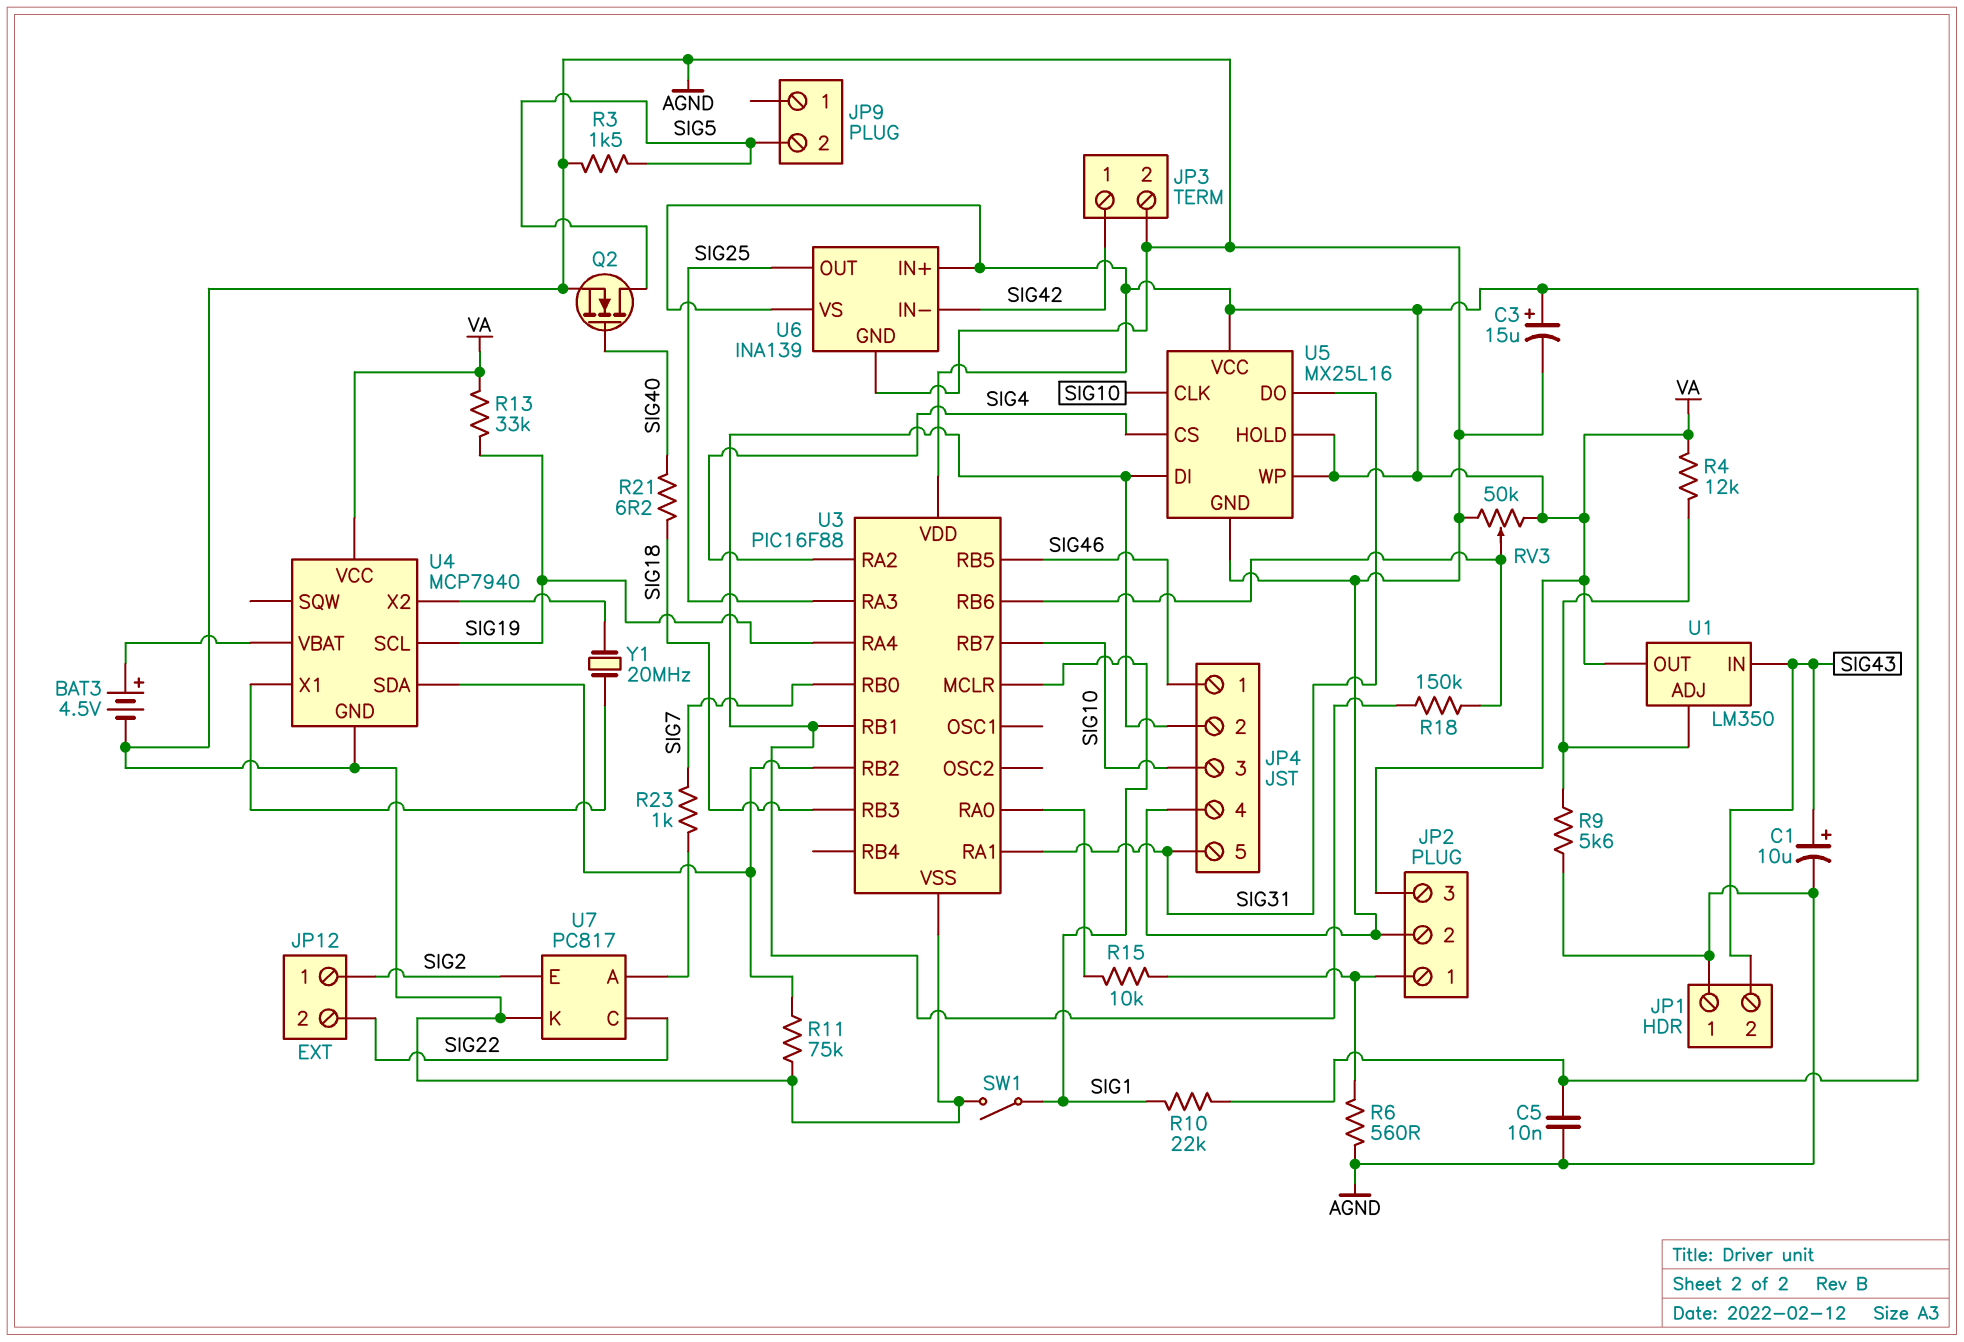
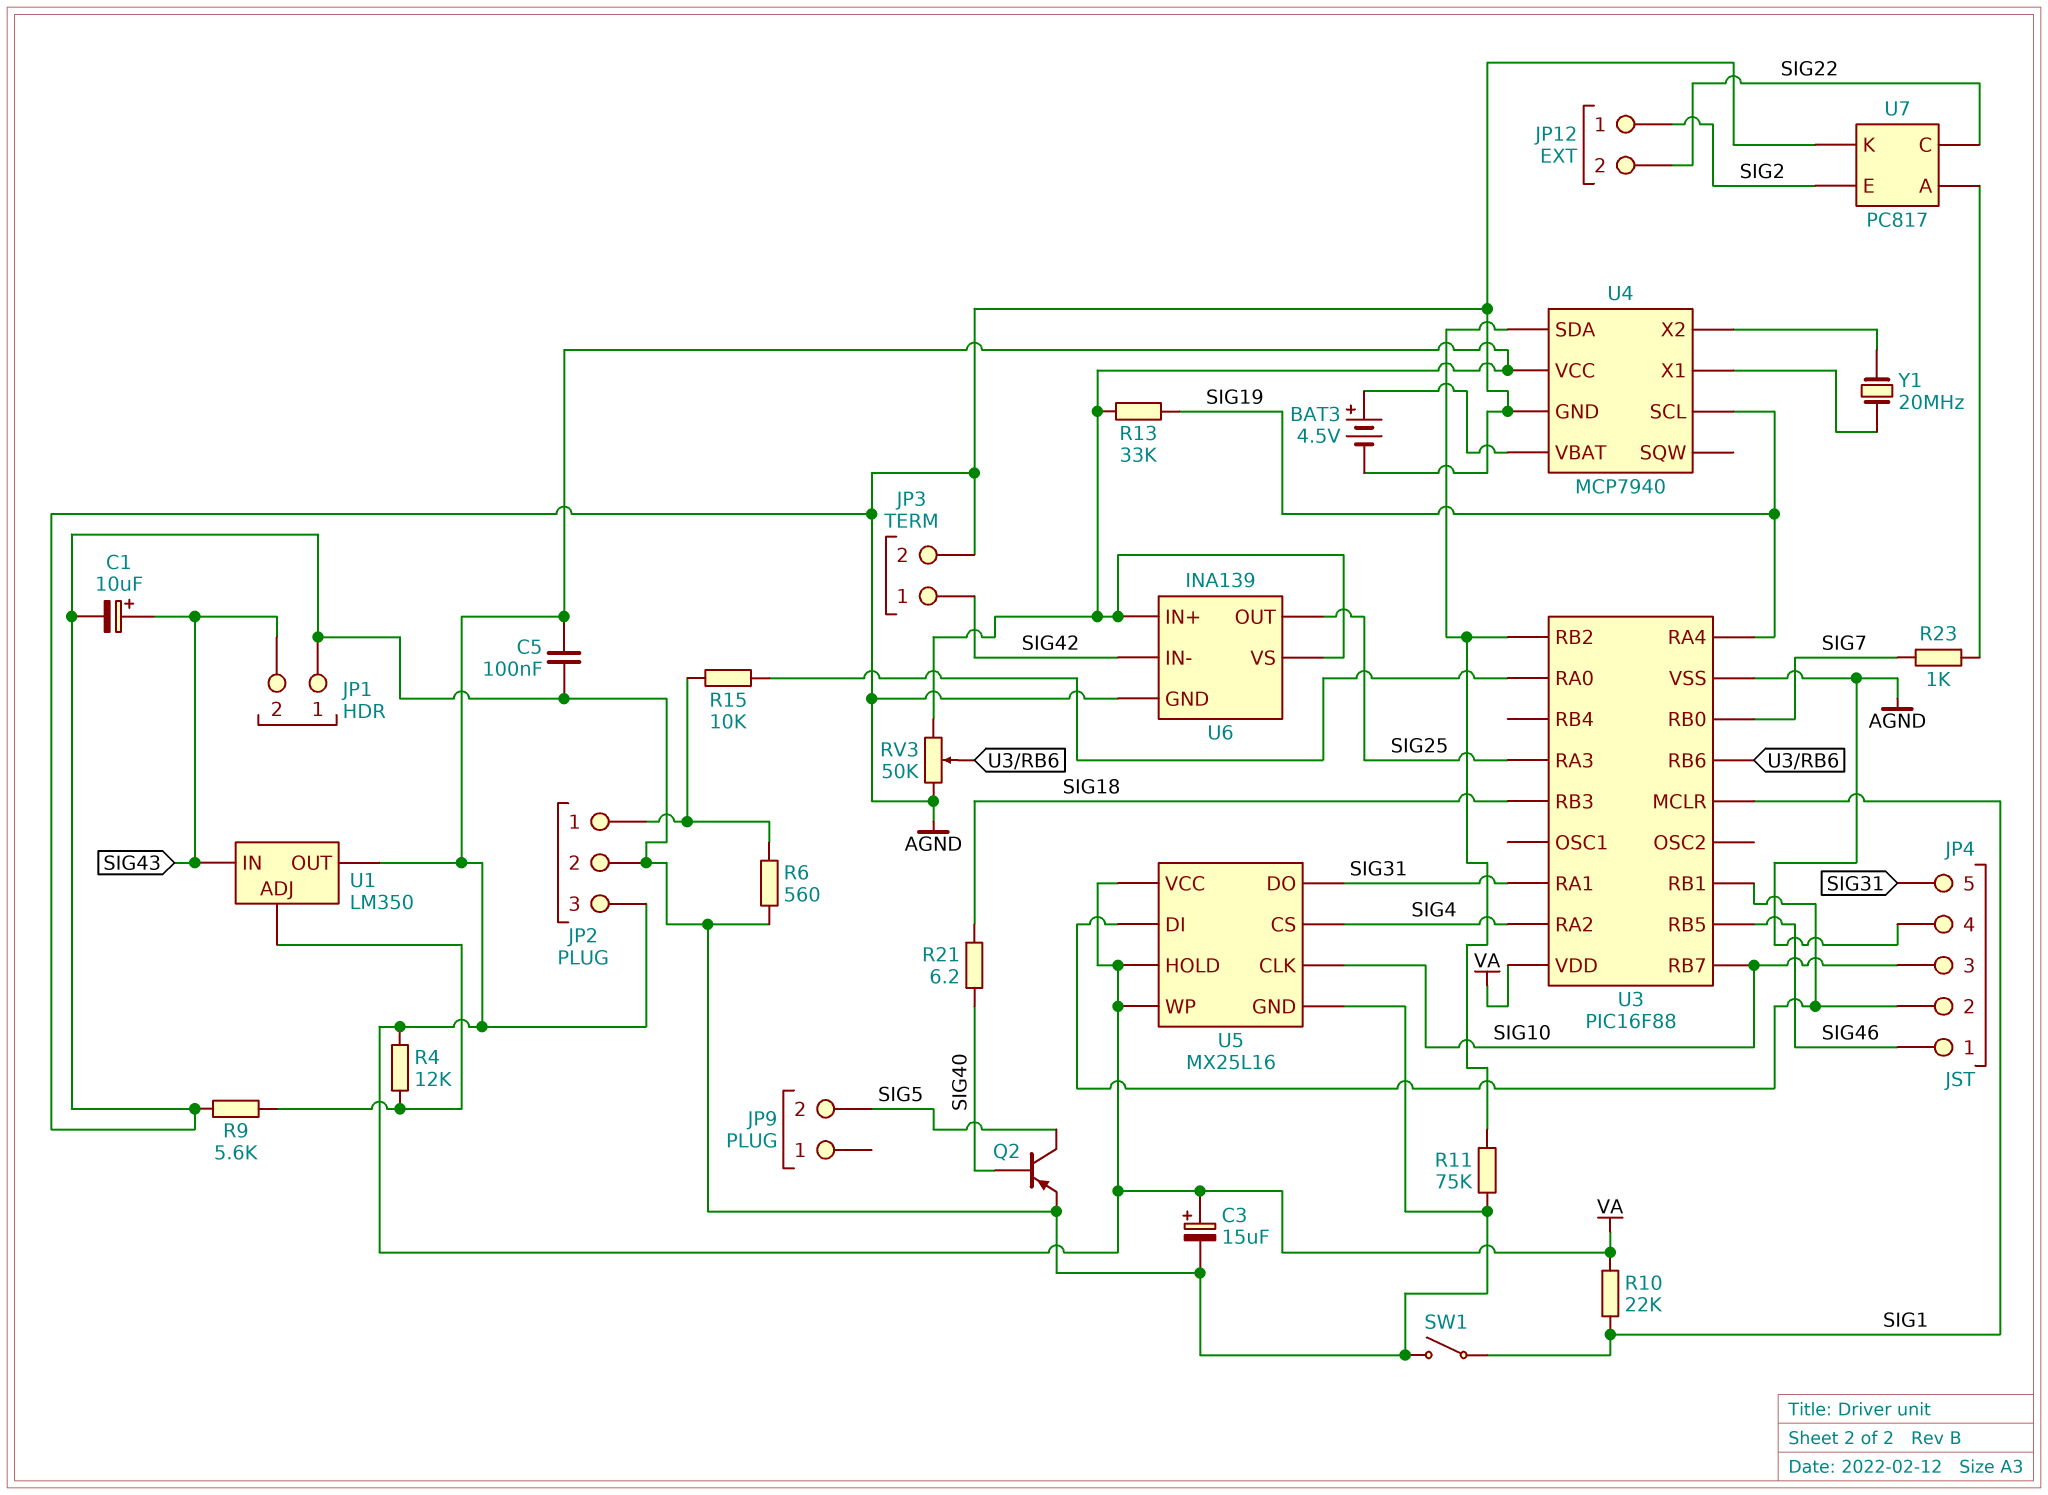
C5: 10nF (AGND, VA) -> 100nF (AGND, VA)
Q2: NMOS (G SIG40, D SIG5, S AGND) -> PNP (B SIG40, C SIG5, E AGND)
R3: 1.5k (AGND, SIG5) -> none
R18: 150k (JP4/2, U3/RB6) -> none

